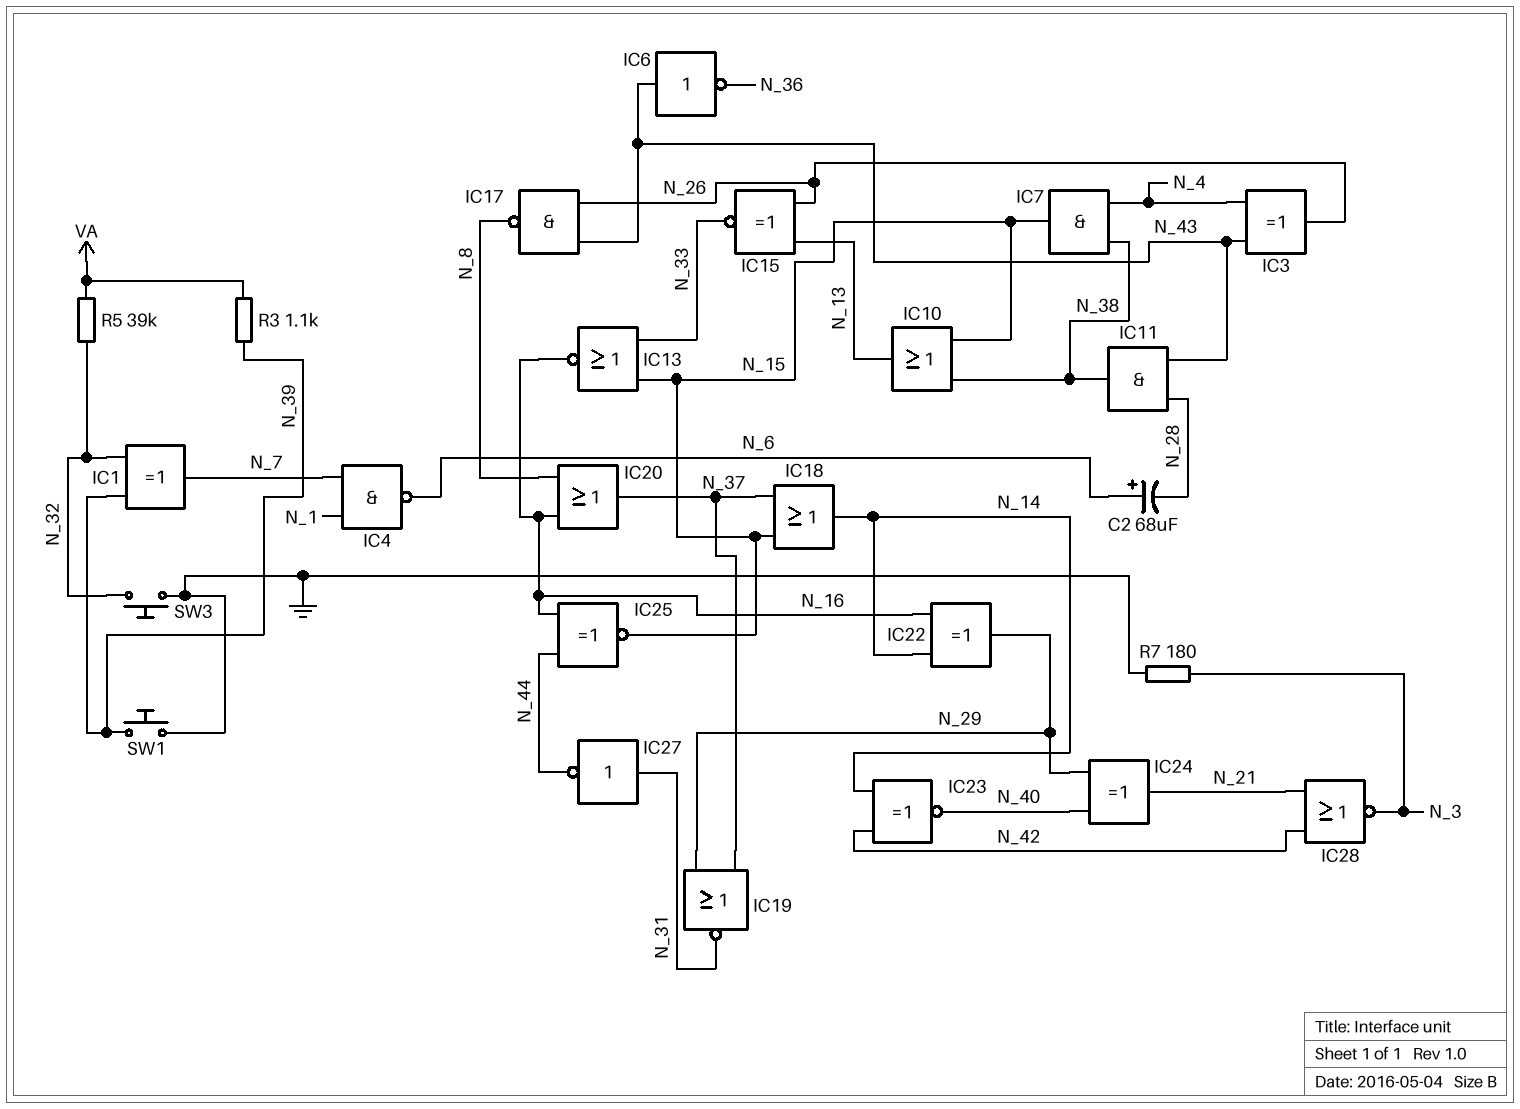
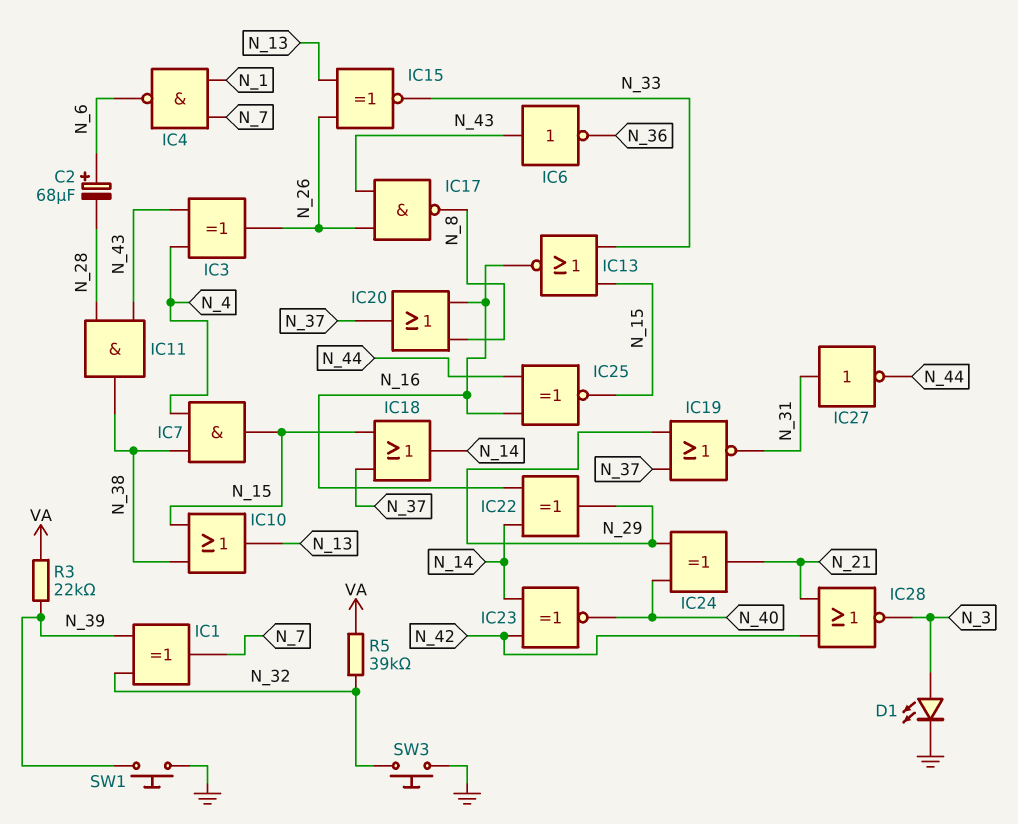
D1: none -> LED (A N_3, K GND)
R3: 1.1k (N_39, VA) -> 22k (N_39, VA)
R7: 180 (GND, N_3) -> none

